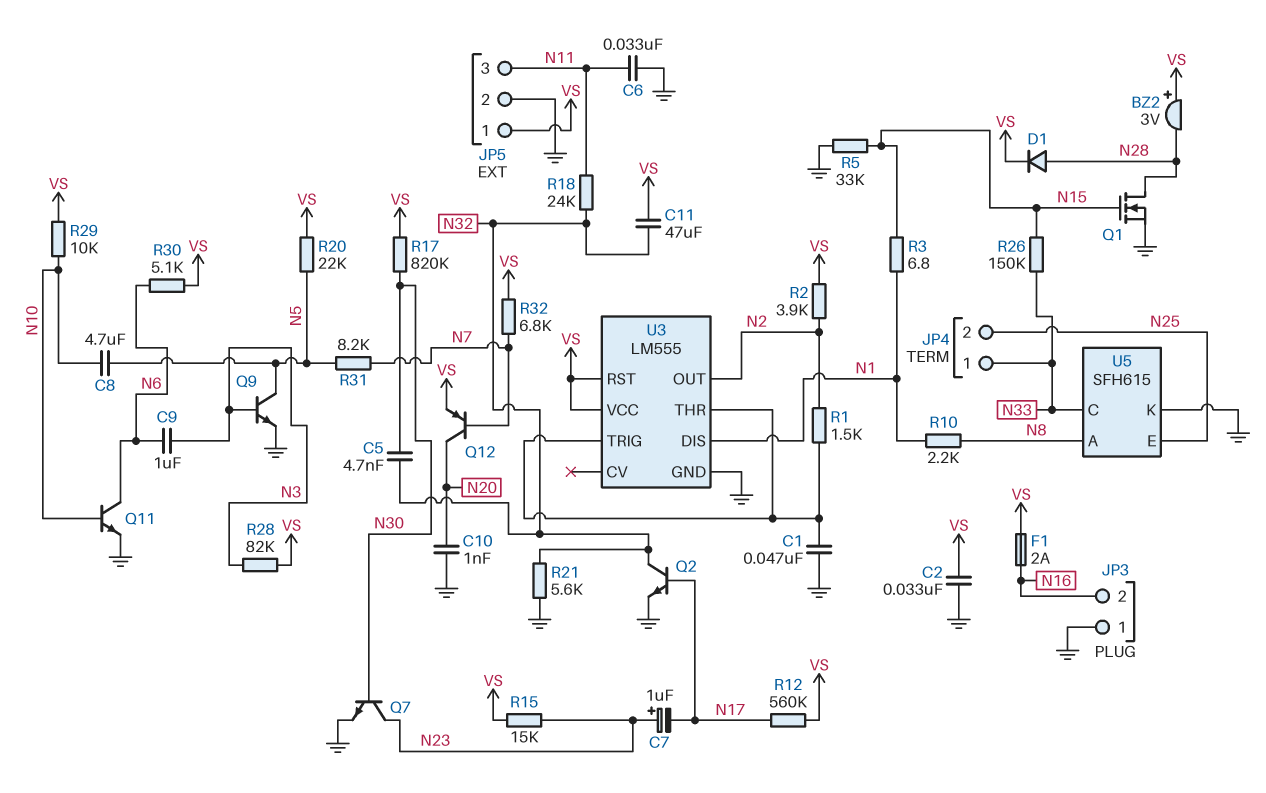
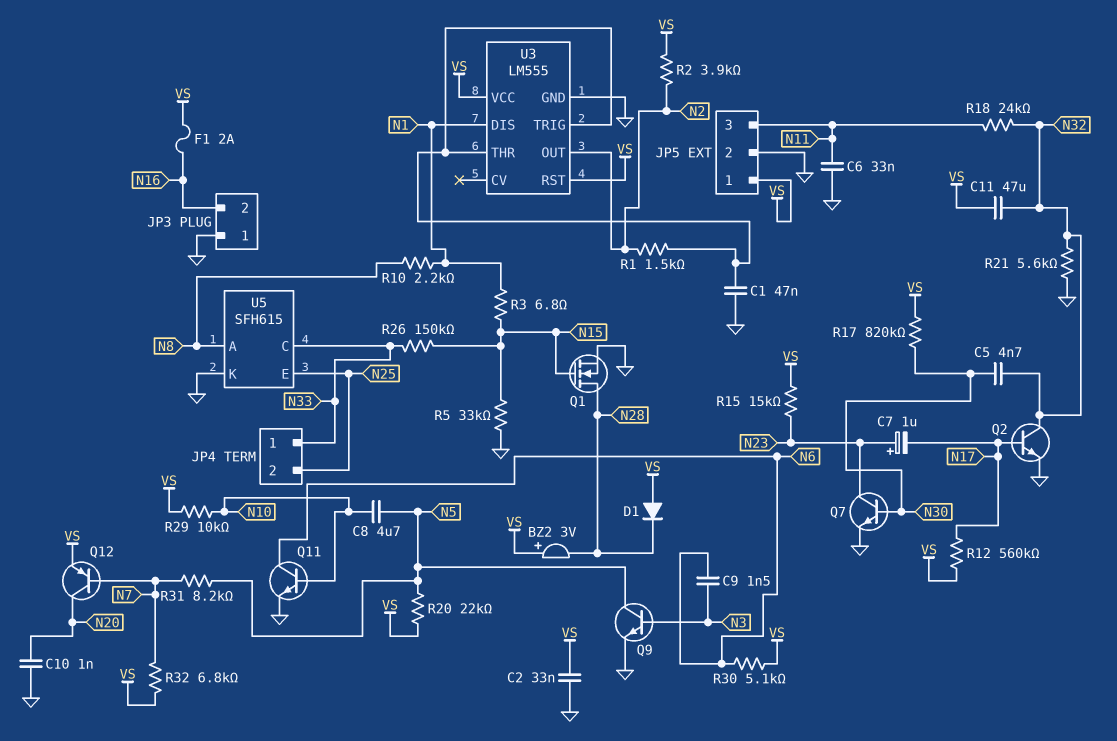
C9: 1uF (N3, N6) -> 1.5nF (N3, N6)
D1: diode (A N28, K VS) -> diode (A VS, K N28)
R28: 82k (N3, VS) -> none

